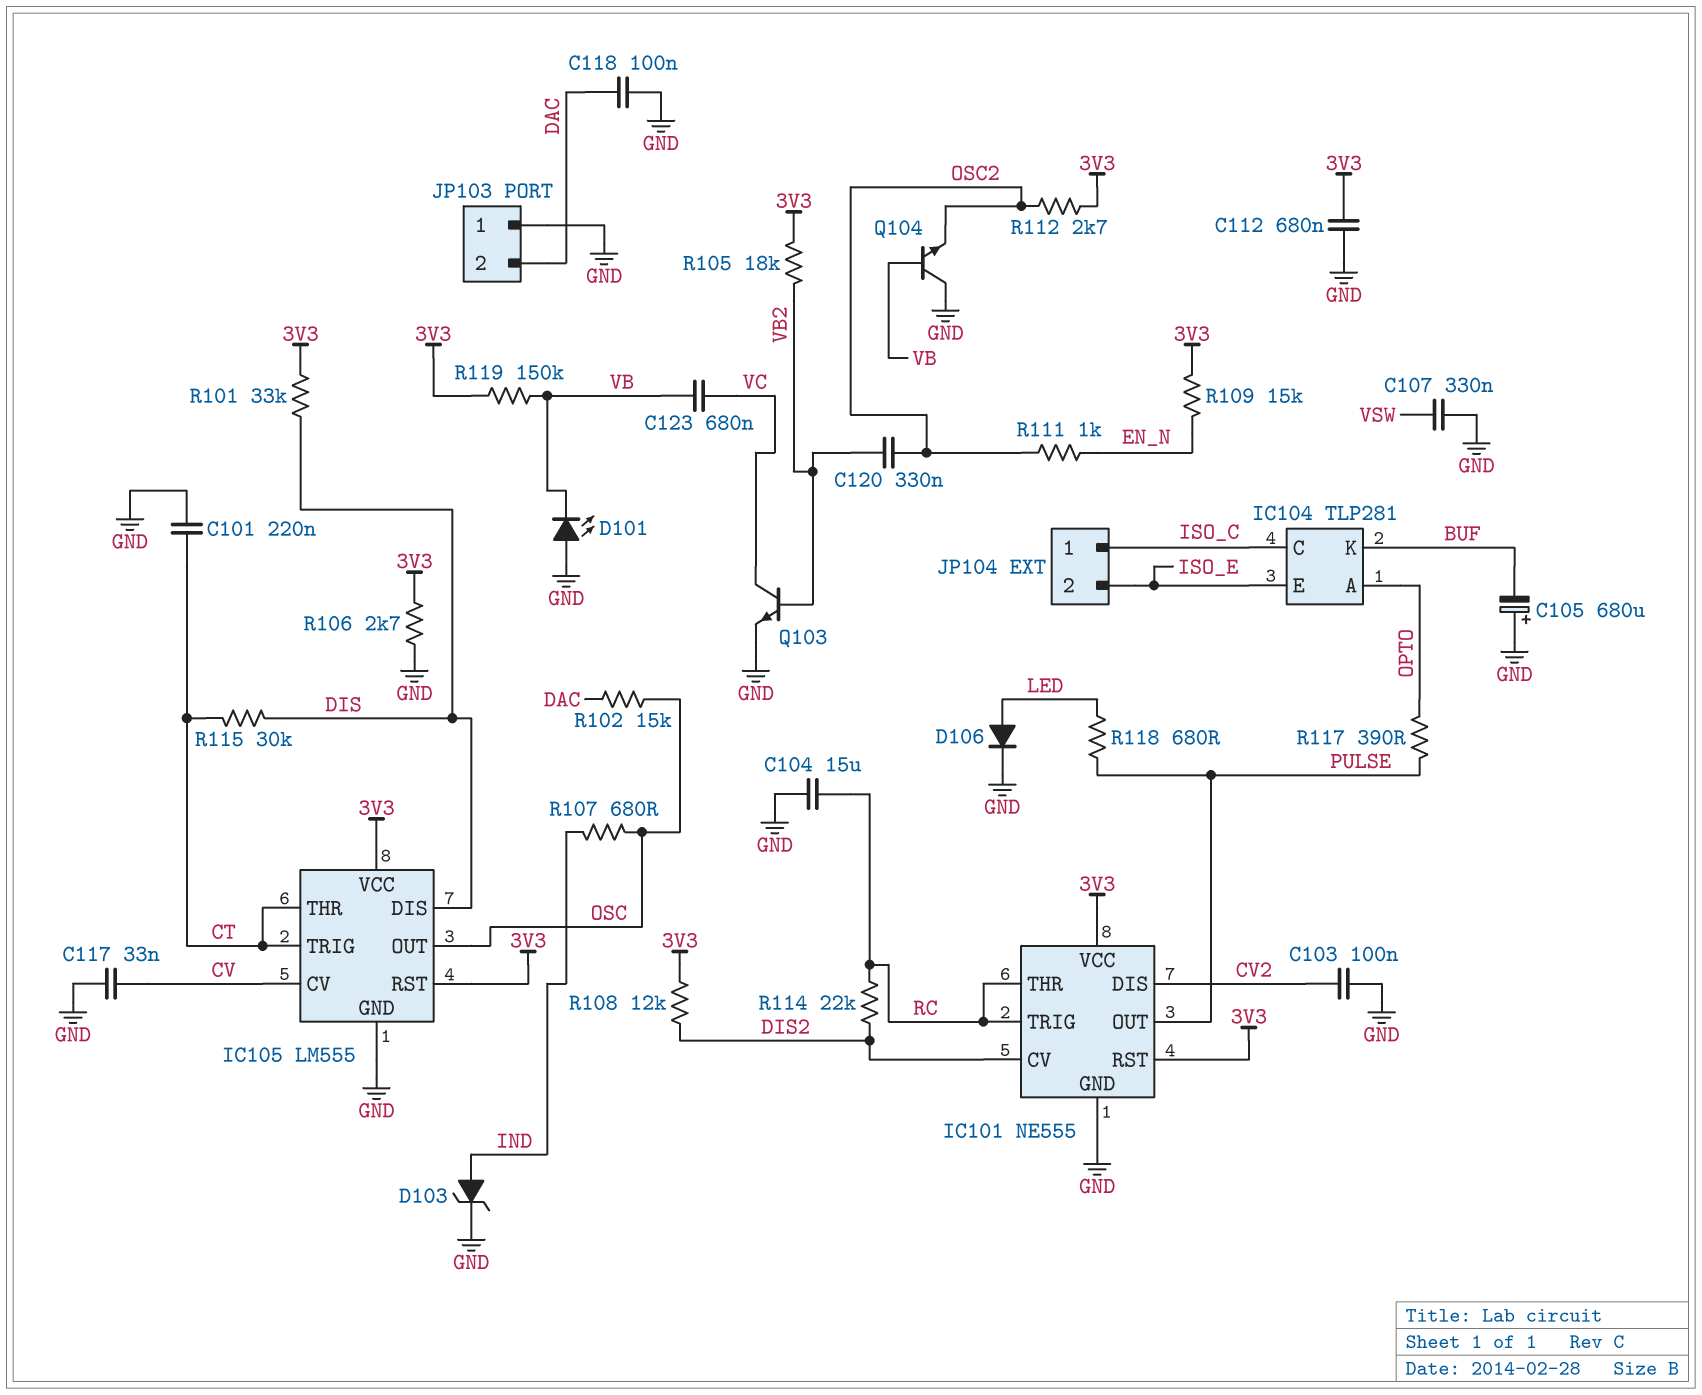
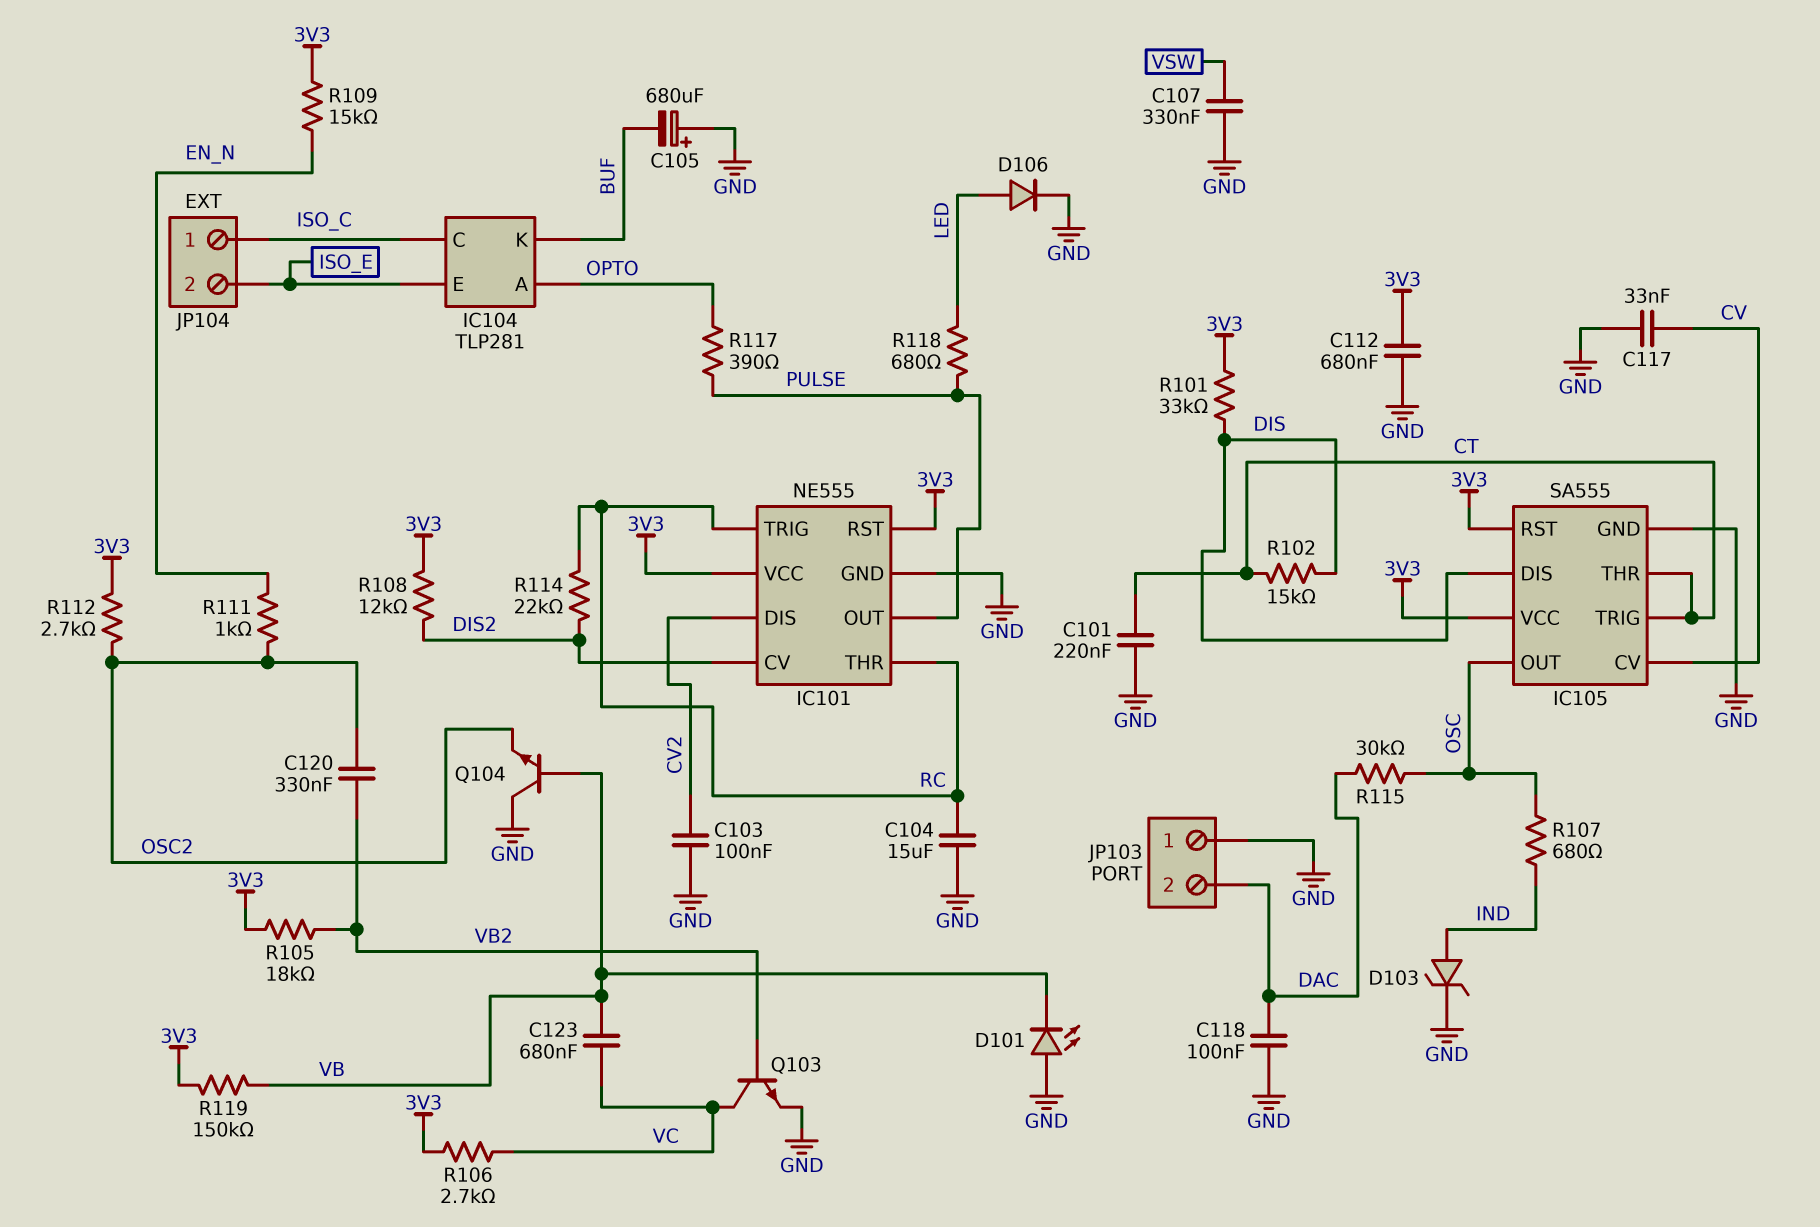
IC105: LM555 -> SA555
R102: 15k (DAC, OSC) -> 15k (CT, DIS)
R106: 2.7k (3V3, GND) -> 2.7k (3V3, VC)
R115: 30k (CT, DIS) -> 30k (DAC, OSC)

